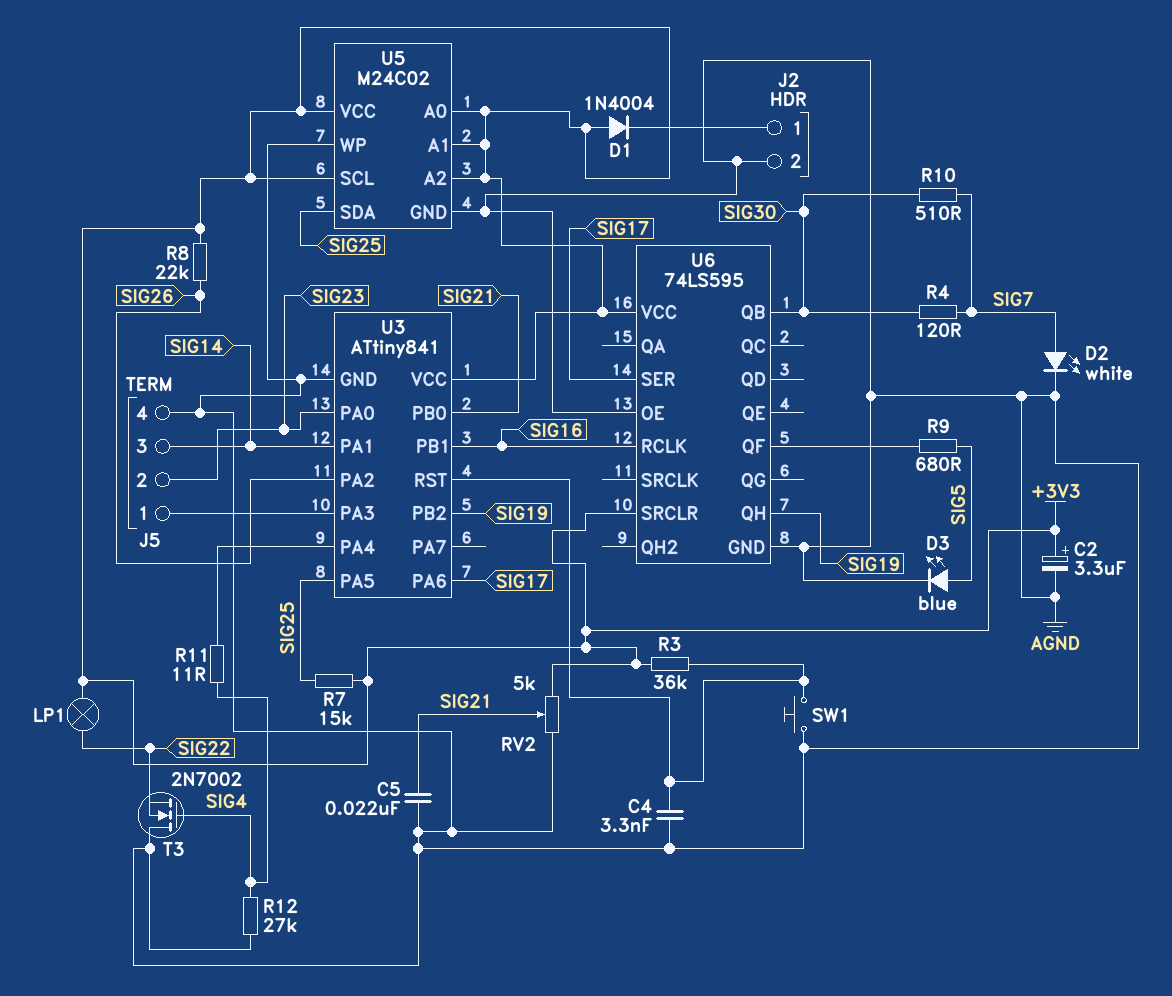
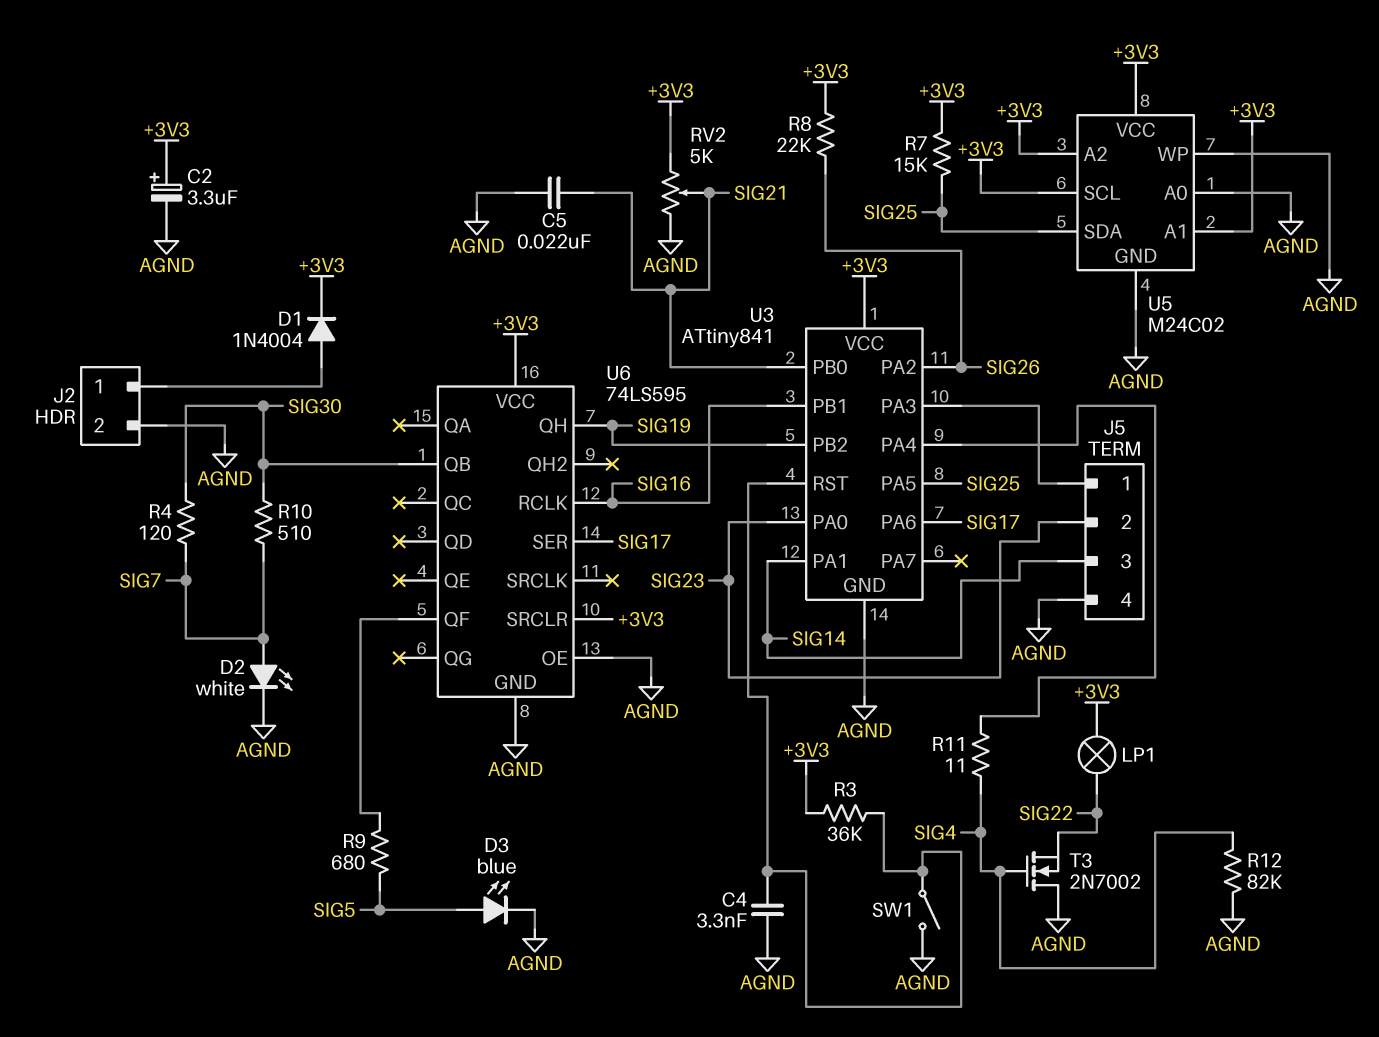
D1: diode 1N4004 (A +3V3, K J2/1) -> diode 1N4004 (A J2/1, K +3V3)
R12: 27k (AGND, SIG4) -> 82k (AGND, SIG4)
SW1: button (AGND, U3/RST) -> switch (AGND, U3/RST)
U5 pin A0: +3V3 -> AGND

